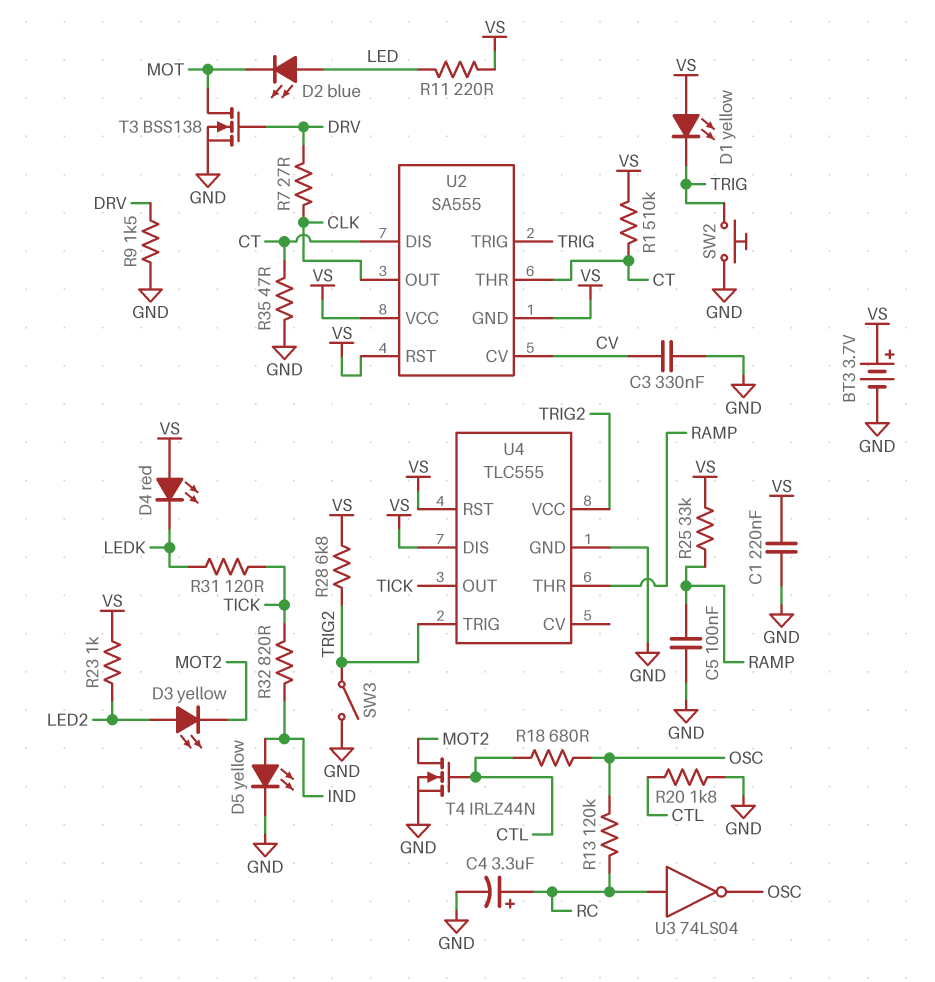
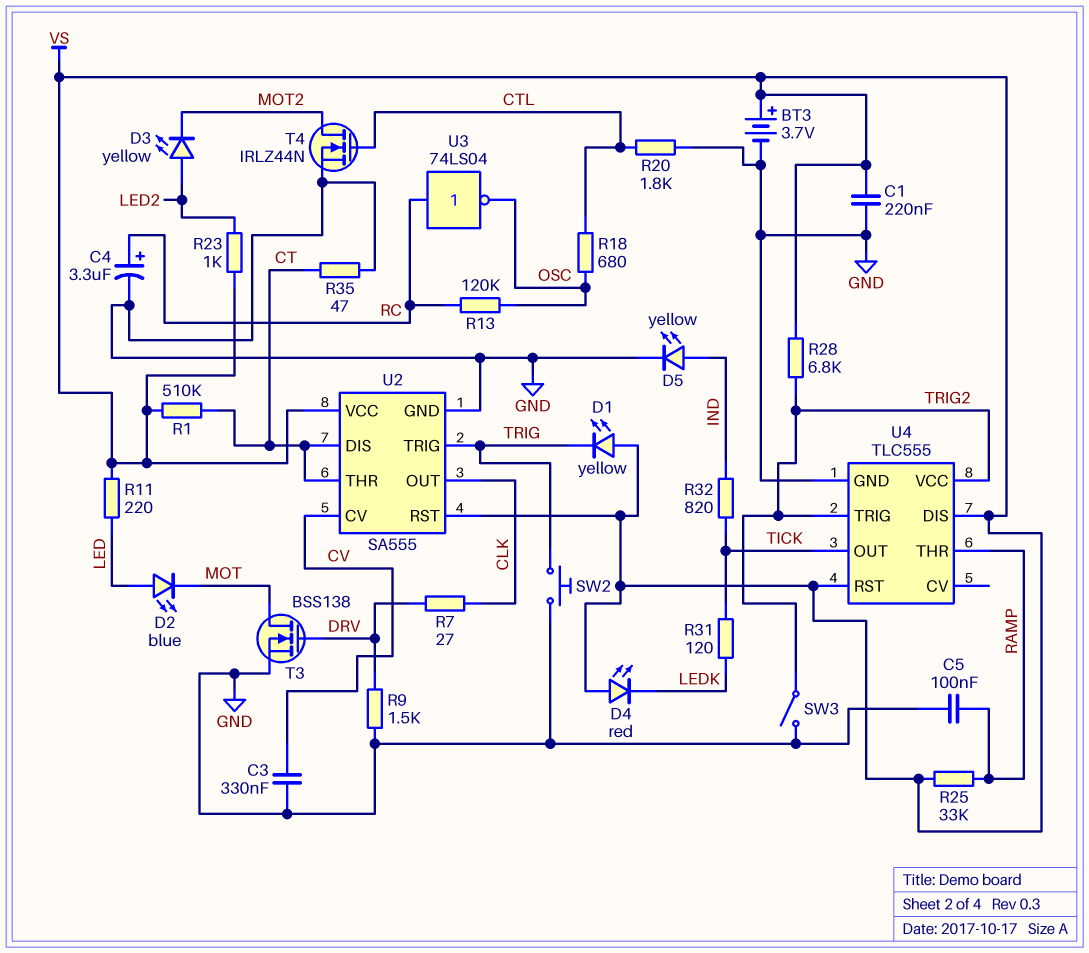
U2 pin GND: VS -> GND

